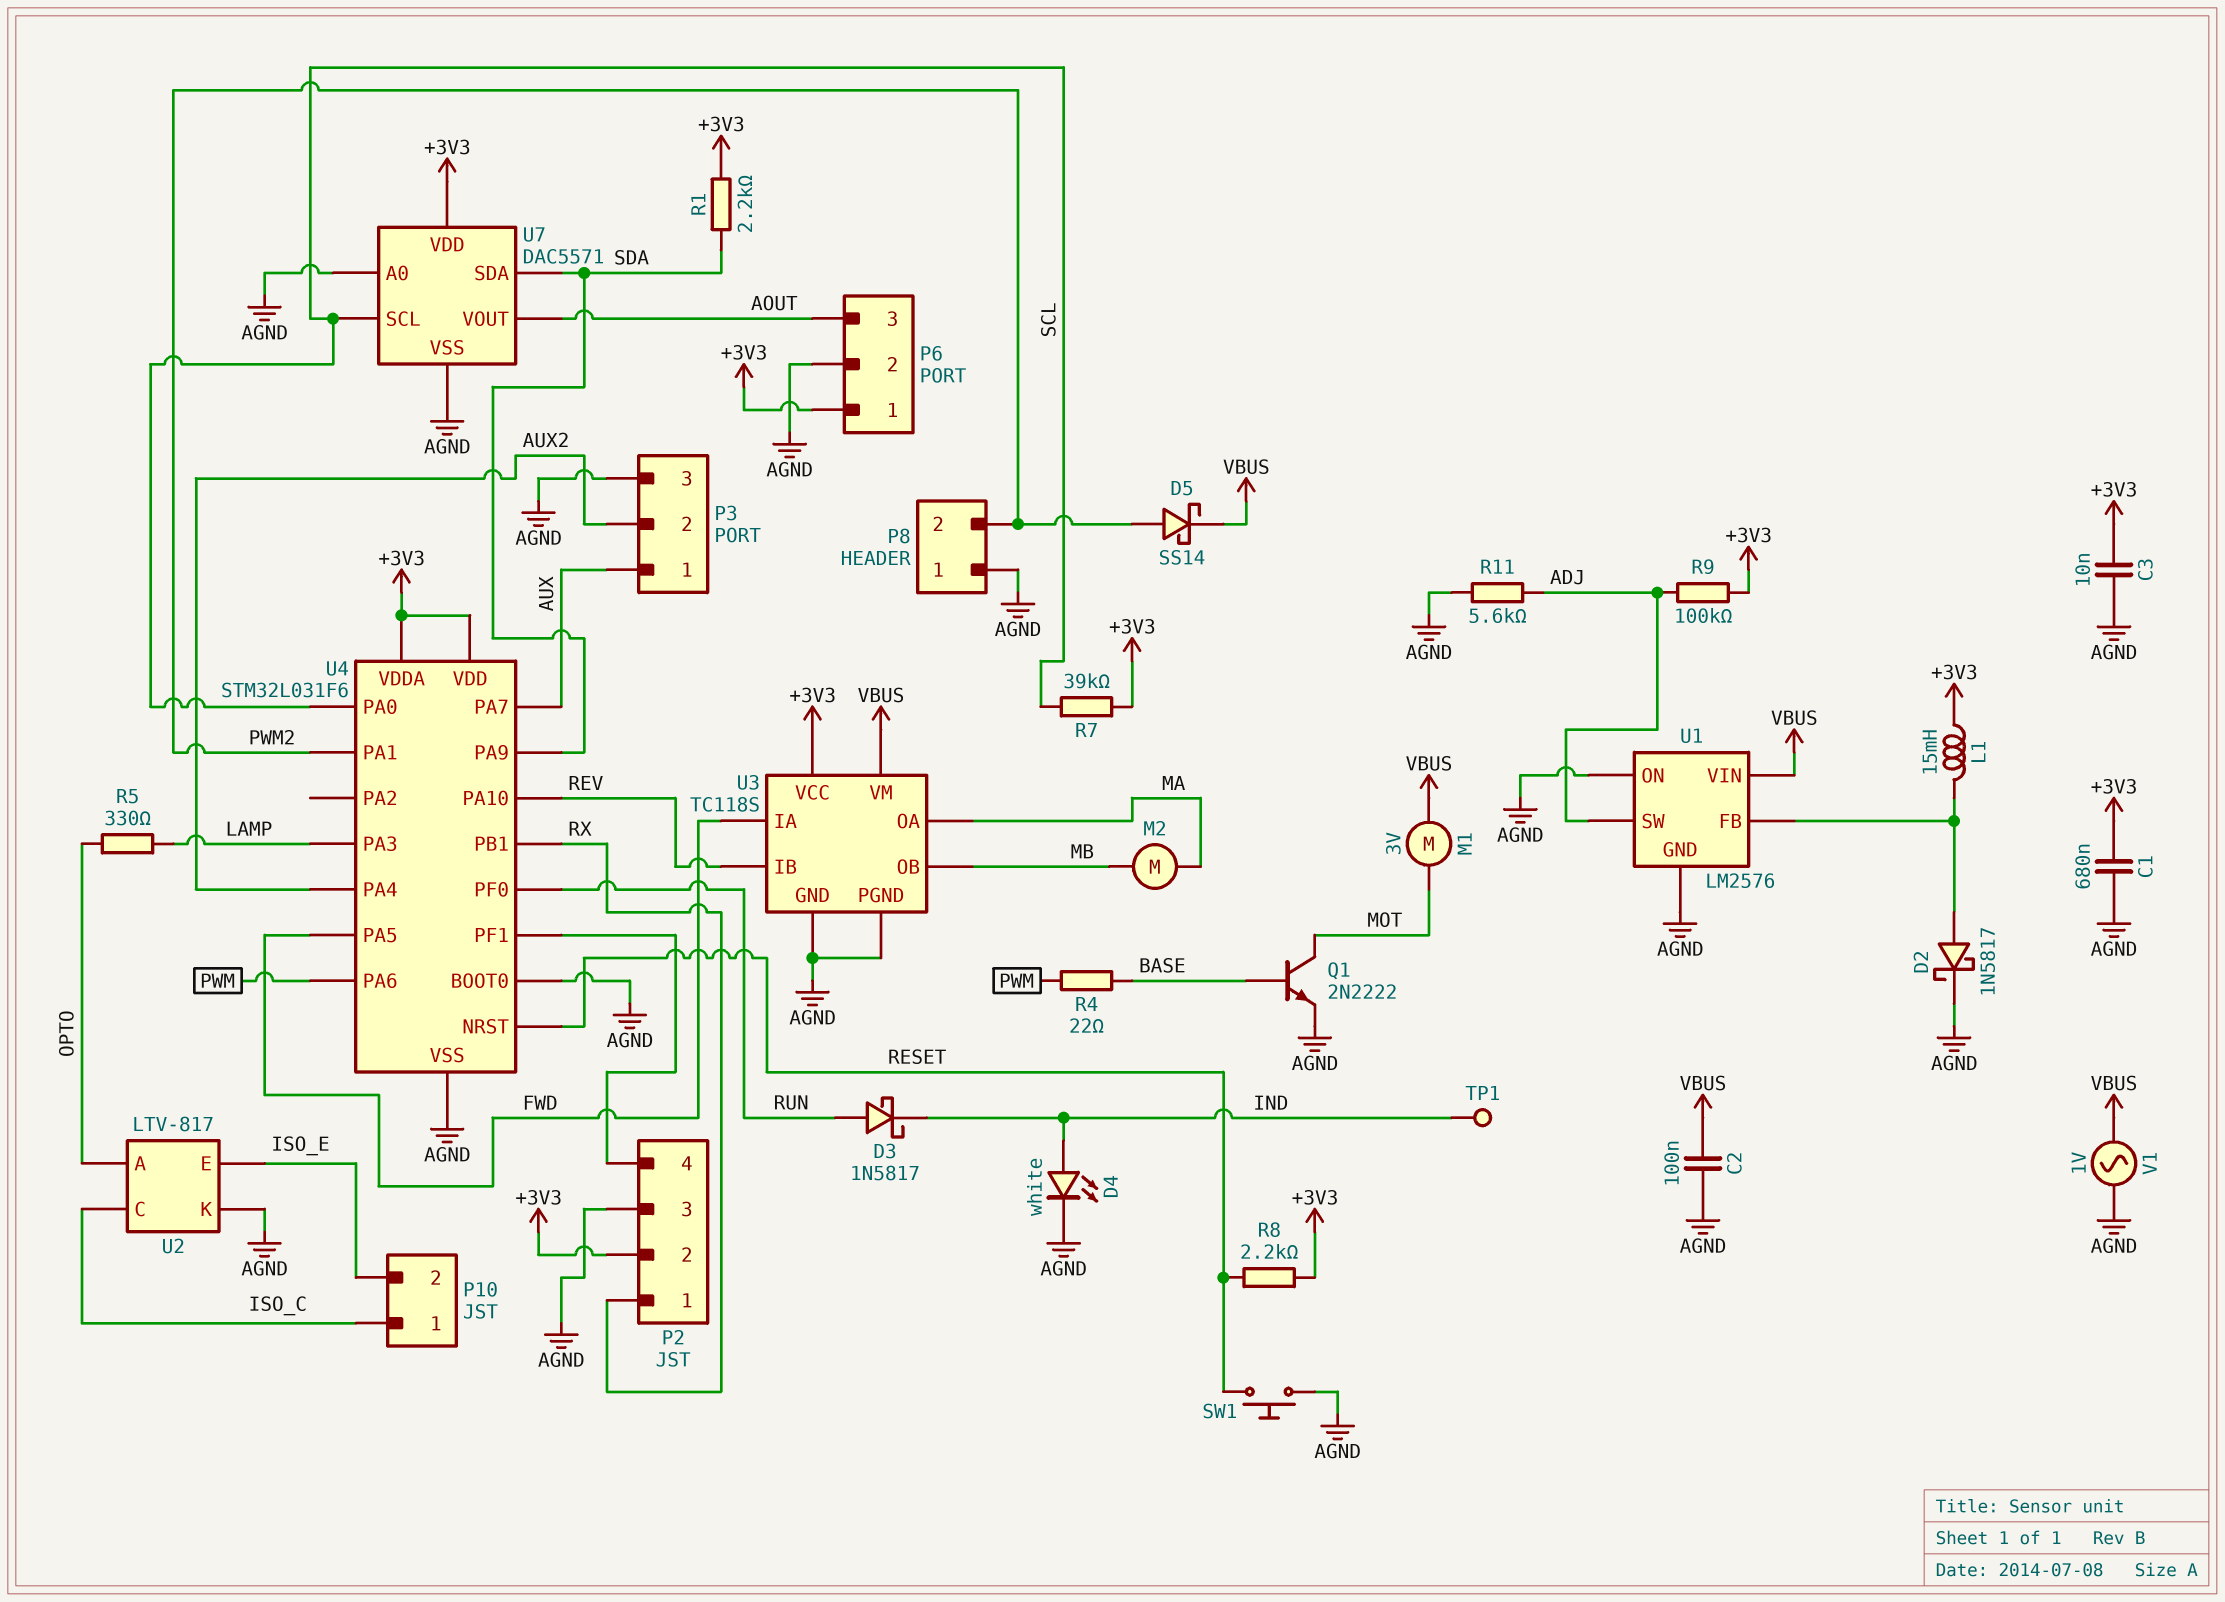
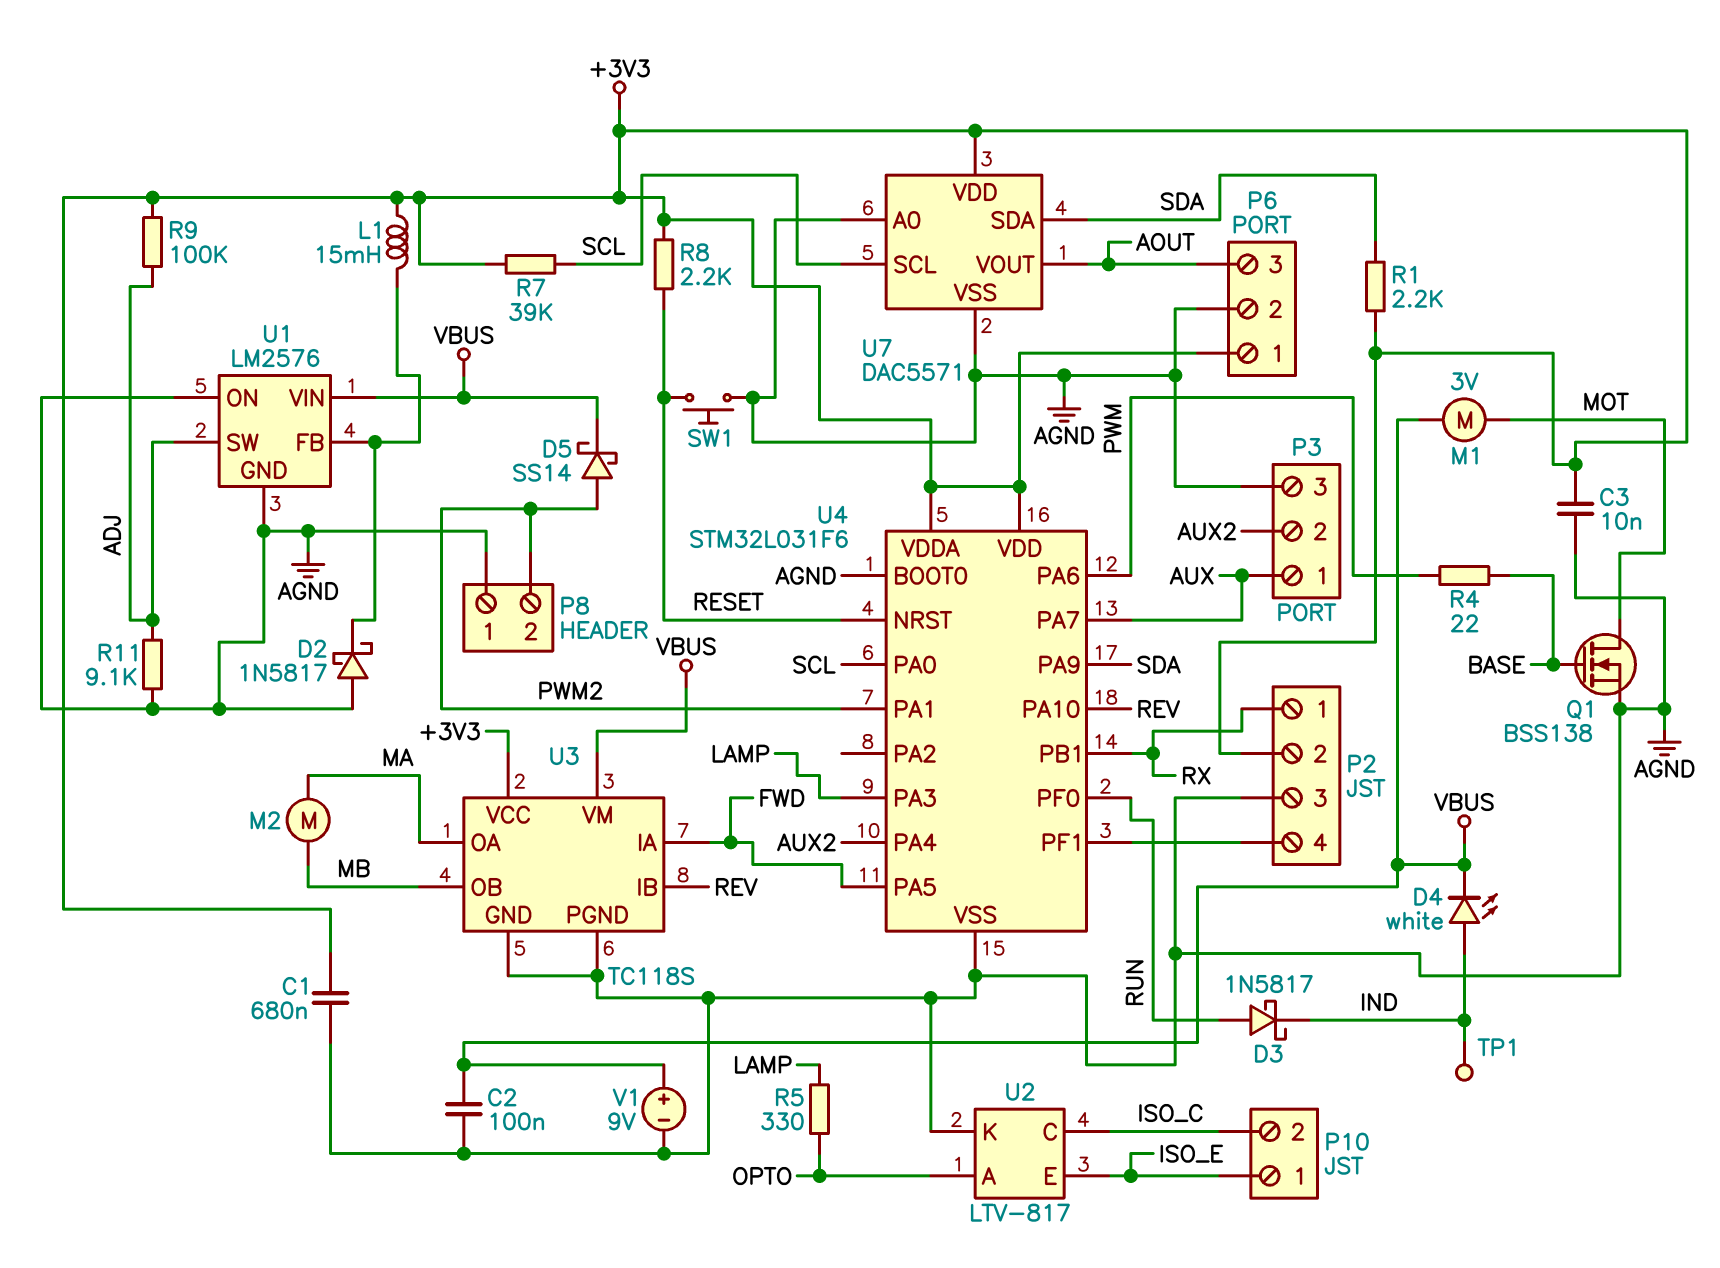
D2: schottky 1N5817 (A U1/FB, K AGND) -> schottky 1N5817 (A AGND, K U1/FB)
D4: LED white (A IND, K AGND) -> LED white (A IND, K VBUS)
P10 pin 1: ISO_C -> ISO_E
P10 pin 2: ISO_E -> ISO_C
Q1: NPN 2N2222 (B BASE, C MOT, E AGND) -> NMOS BSS138 (G BASE, D MOT, S AGND)
R11: 5.6k (ADJ, AGND) -> 9.1k (ADJ, AGND)
V1: AC 1V (AGND, VBUS) -> 9V (plus VBUS, minus AGND)

